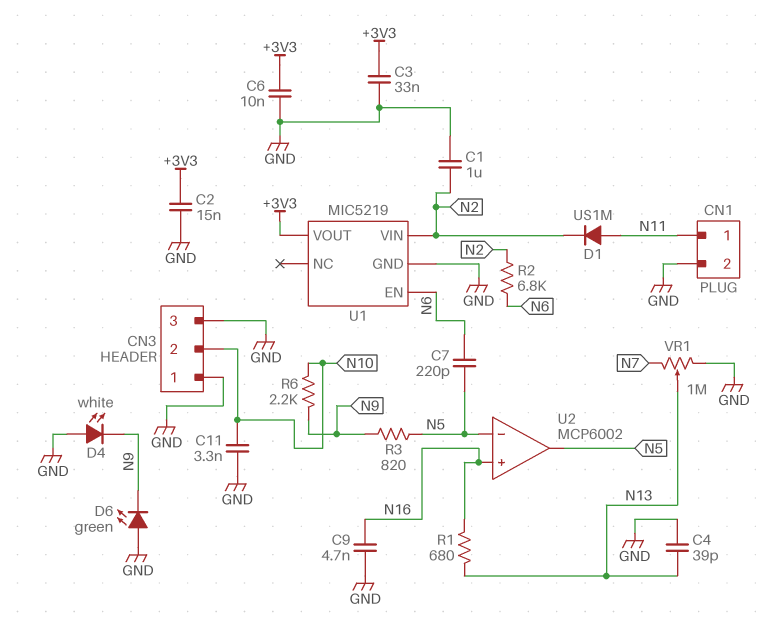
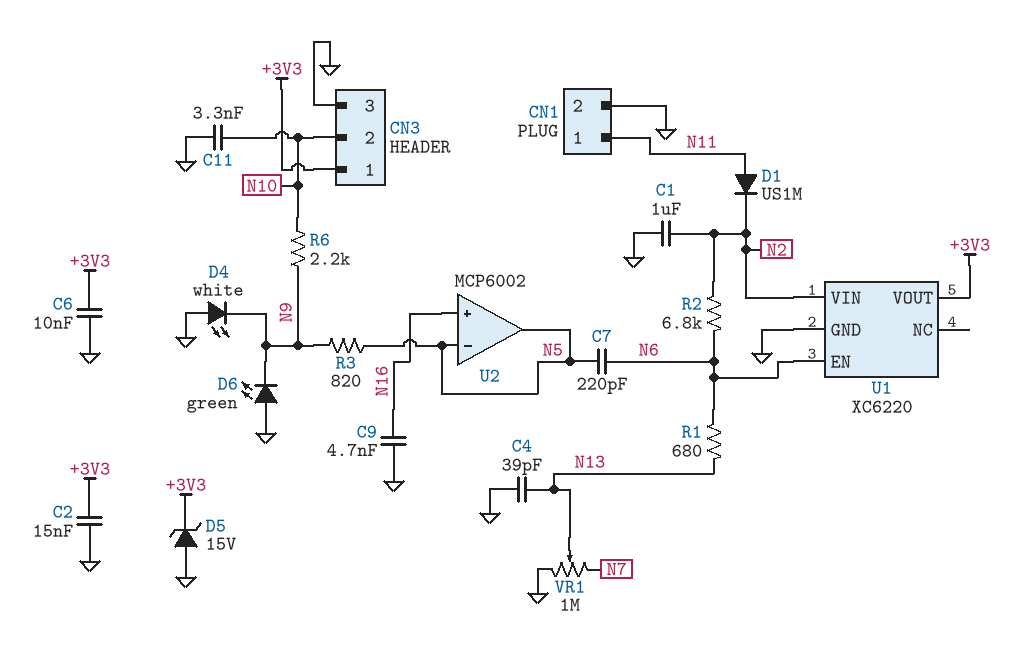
C3: 33nF (+3V3, GND) -> none
CN3 pin 1: GND -> +3V3
D5: none -> zener 15V (A GND, K +3V3)
R1: 680 (N13, N16) -> 680 (N6, N13)
U1: MIC5219 -> XC6220

